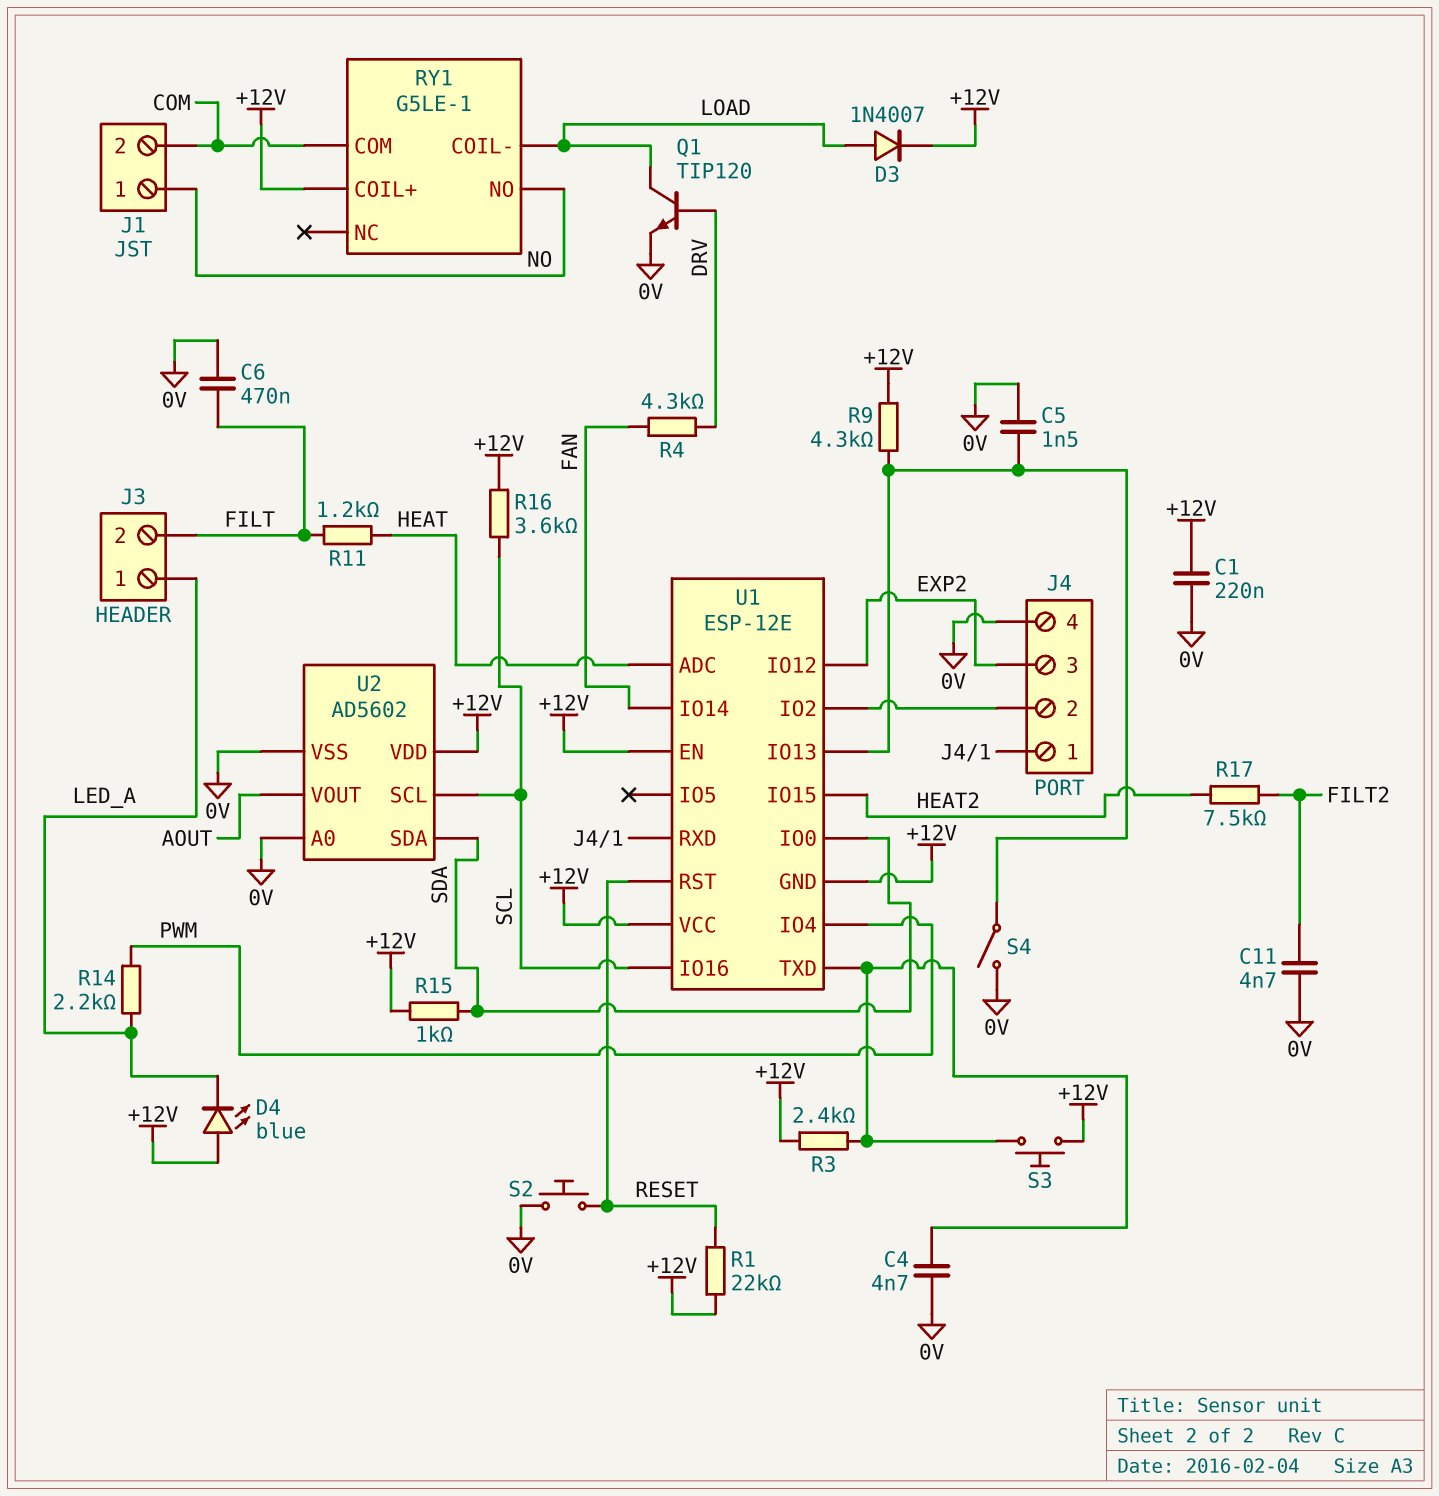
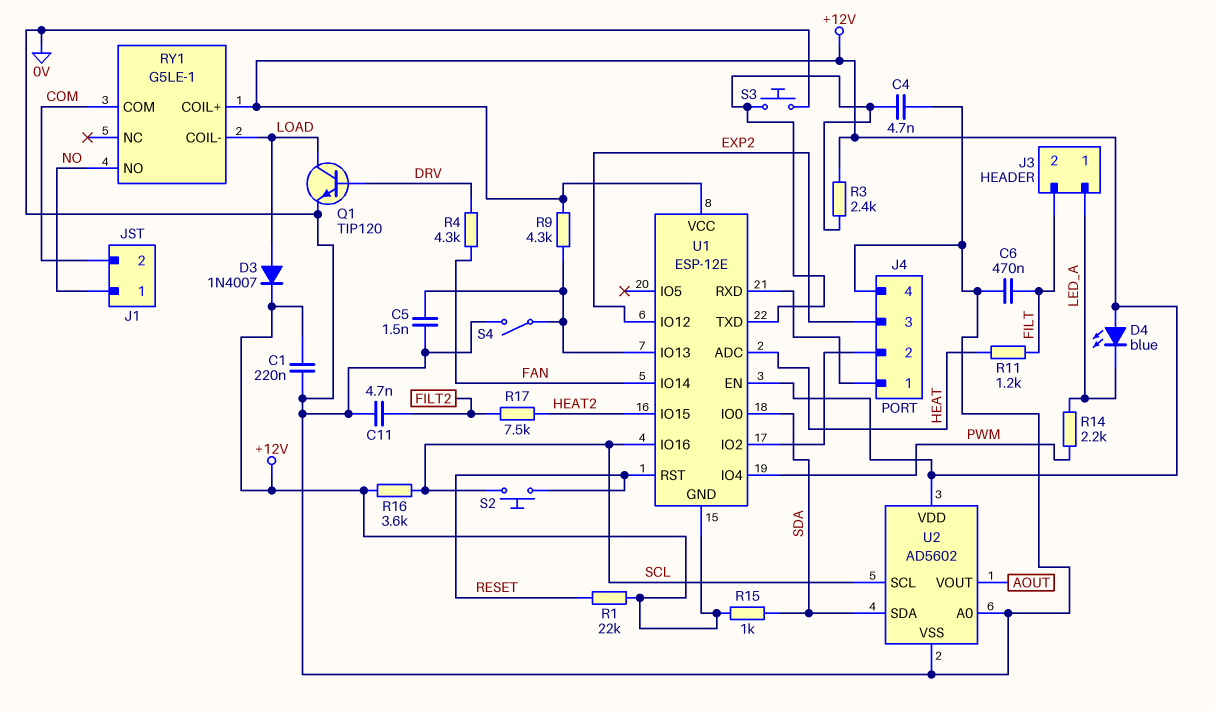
S2: button (0V, RESET) -> button (RESET, SCL)
S3: button (+12V, U1/TXD) -> button (0V, U1/TXD)

